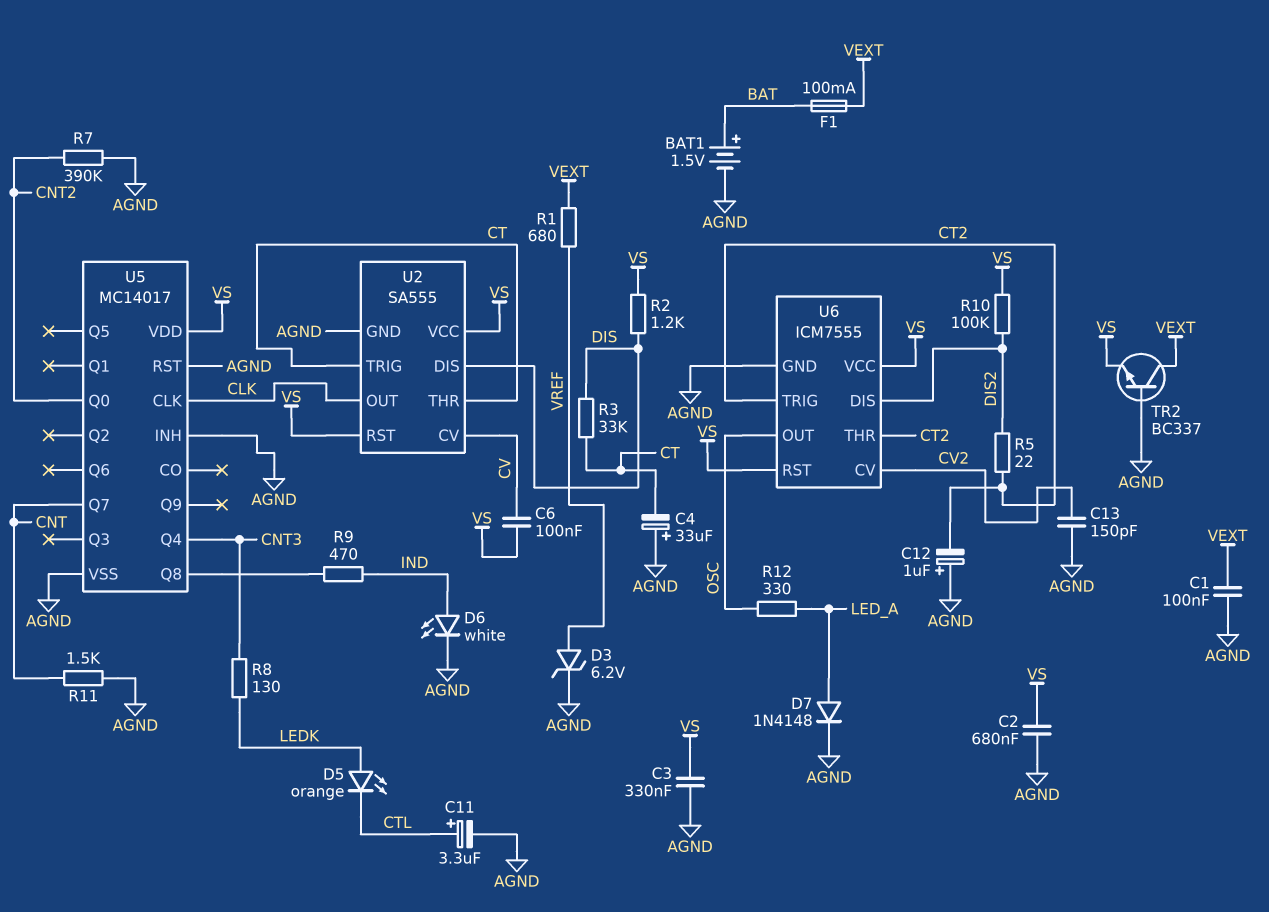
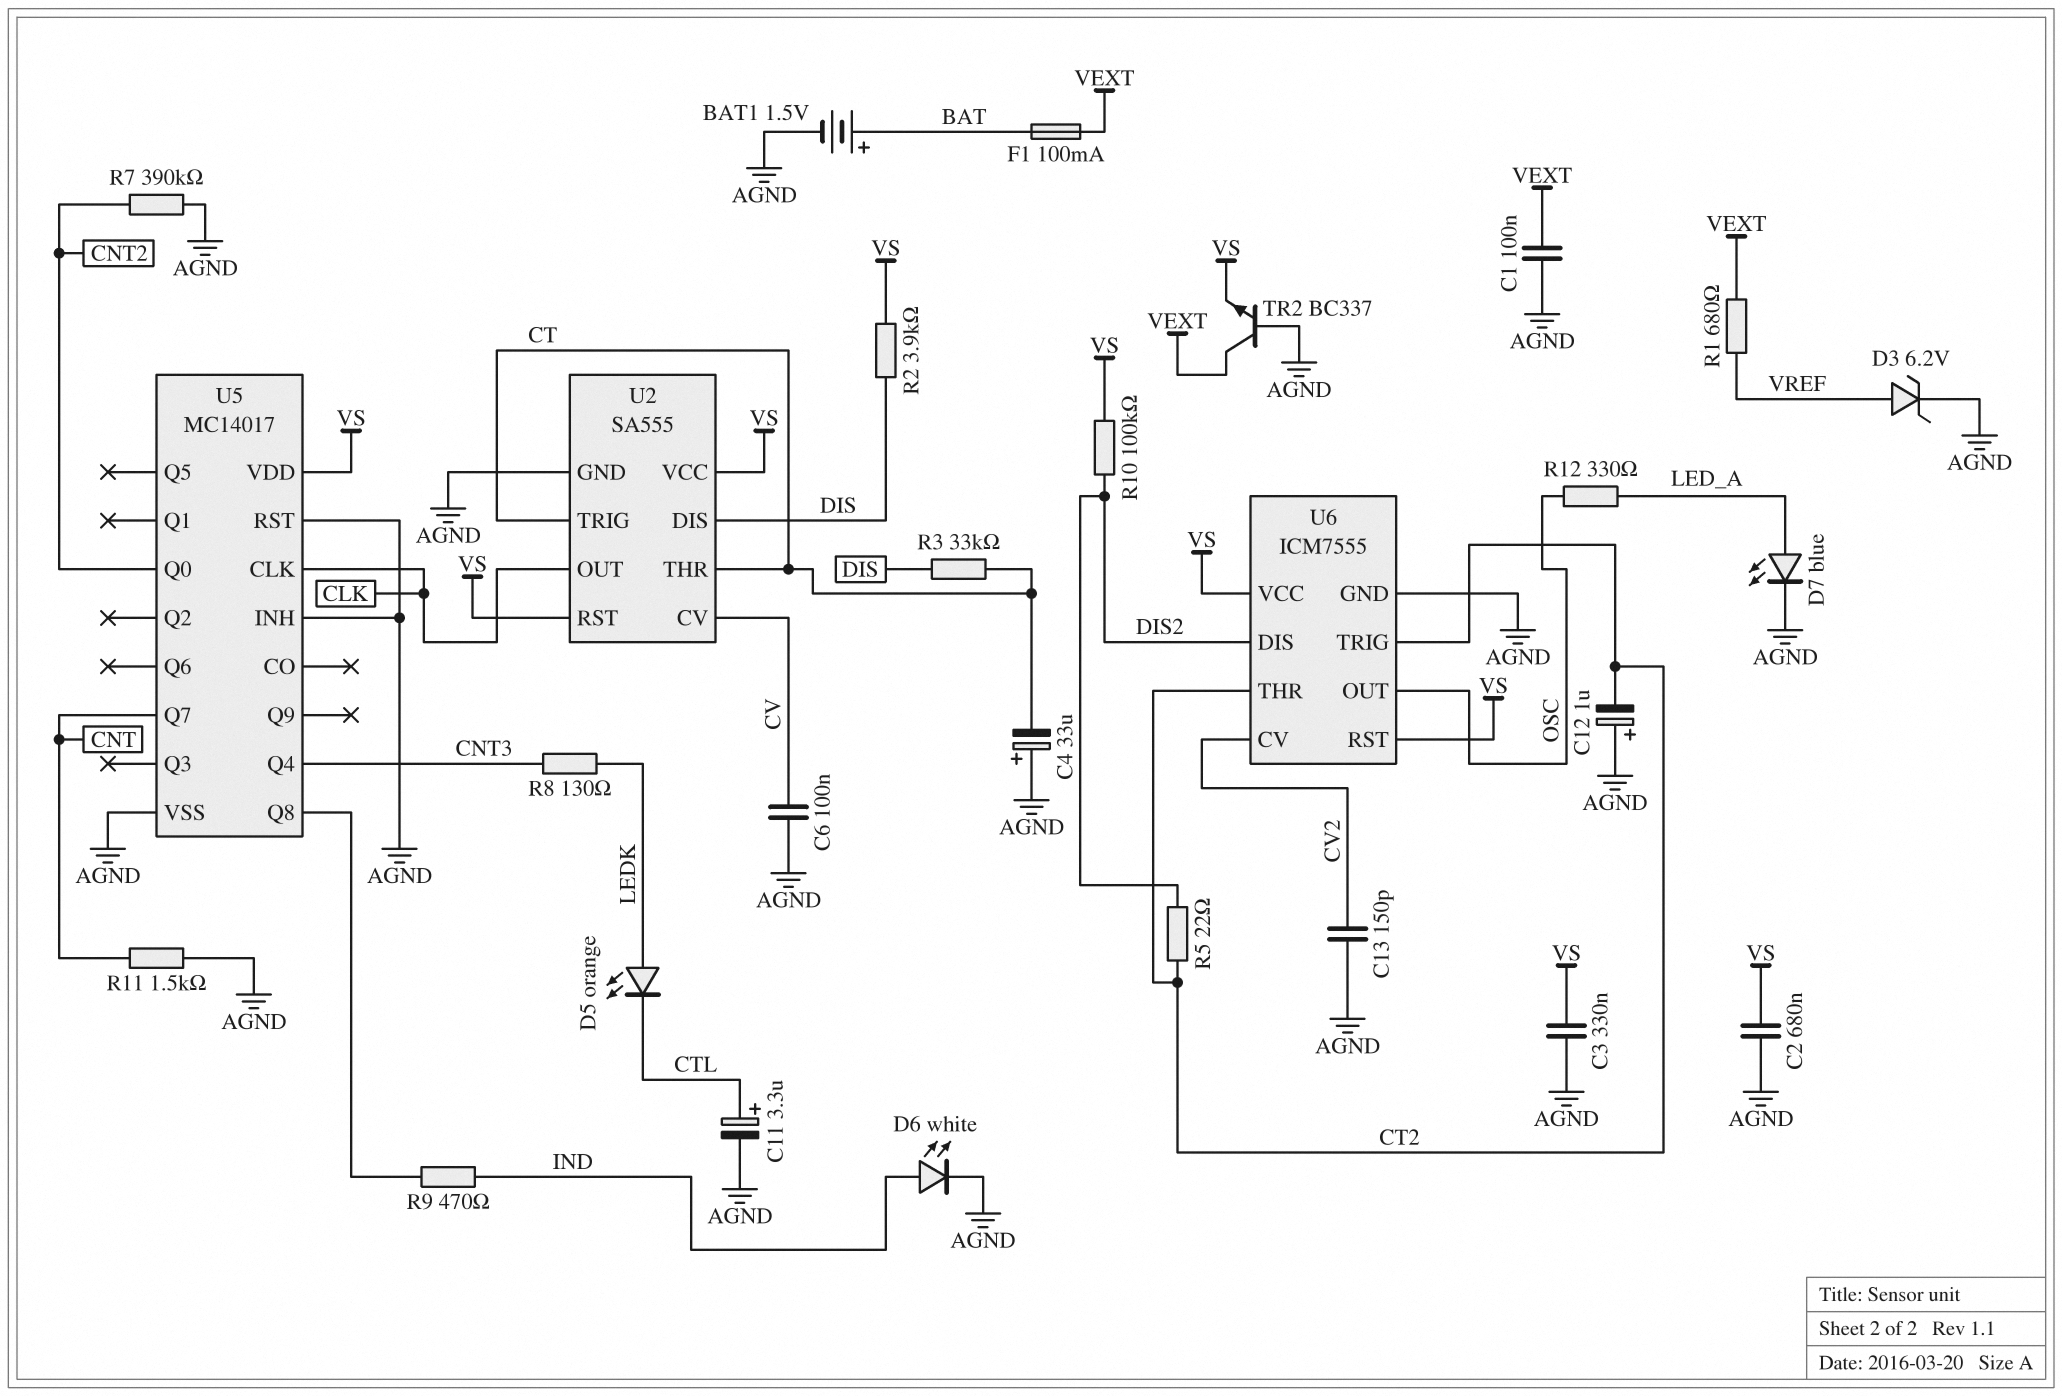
C6: 100nF (CV, VS) -> 100nF (AGND, CV)
D7: diode 1N4148 (A LED_A, K AGND) -> LED blue (A LED_A, K AGND)
R2: 1.2k (DIS, VS) -> 3.9k (DIS, VS)

